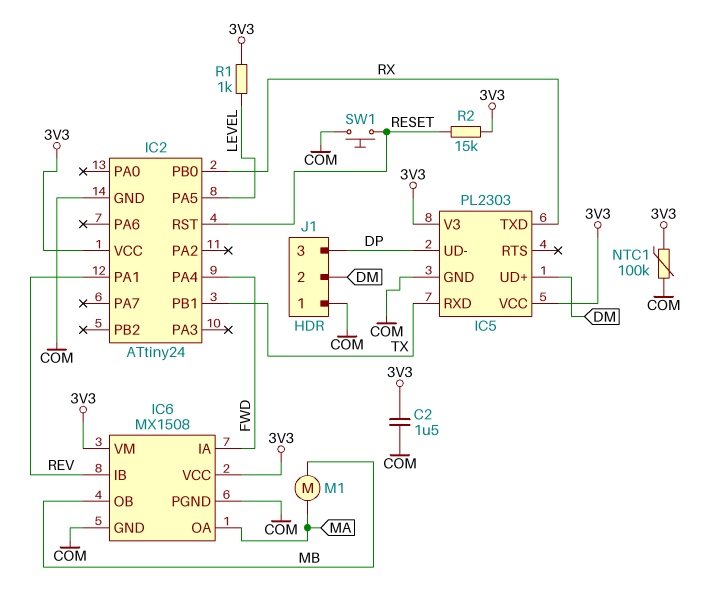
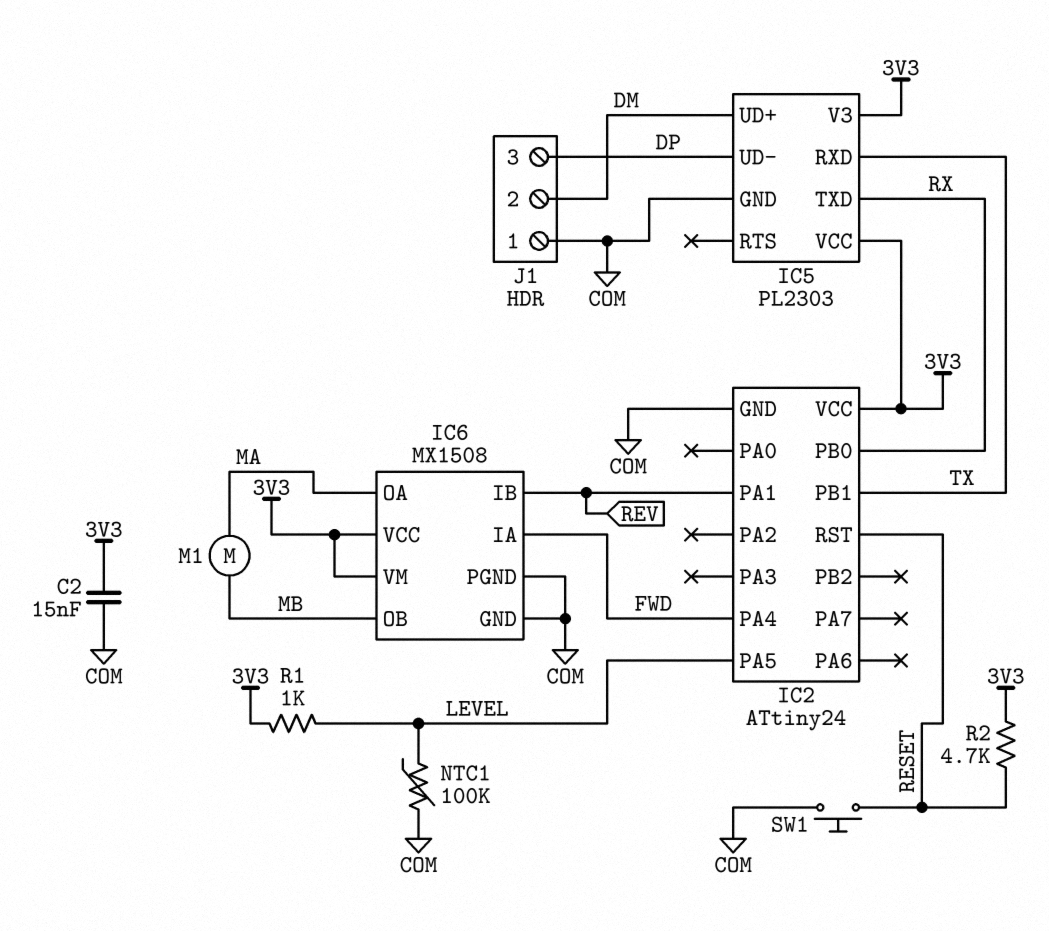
C2: 1.5uF (3V3, COM) -> 15nF (3V3, COM)
NTC1: 100k (3V3, COM) -> 100k (COM, LEVEL)
R2: 15k (3V3, RESET) -> 4.7k (3V3, RESET)

